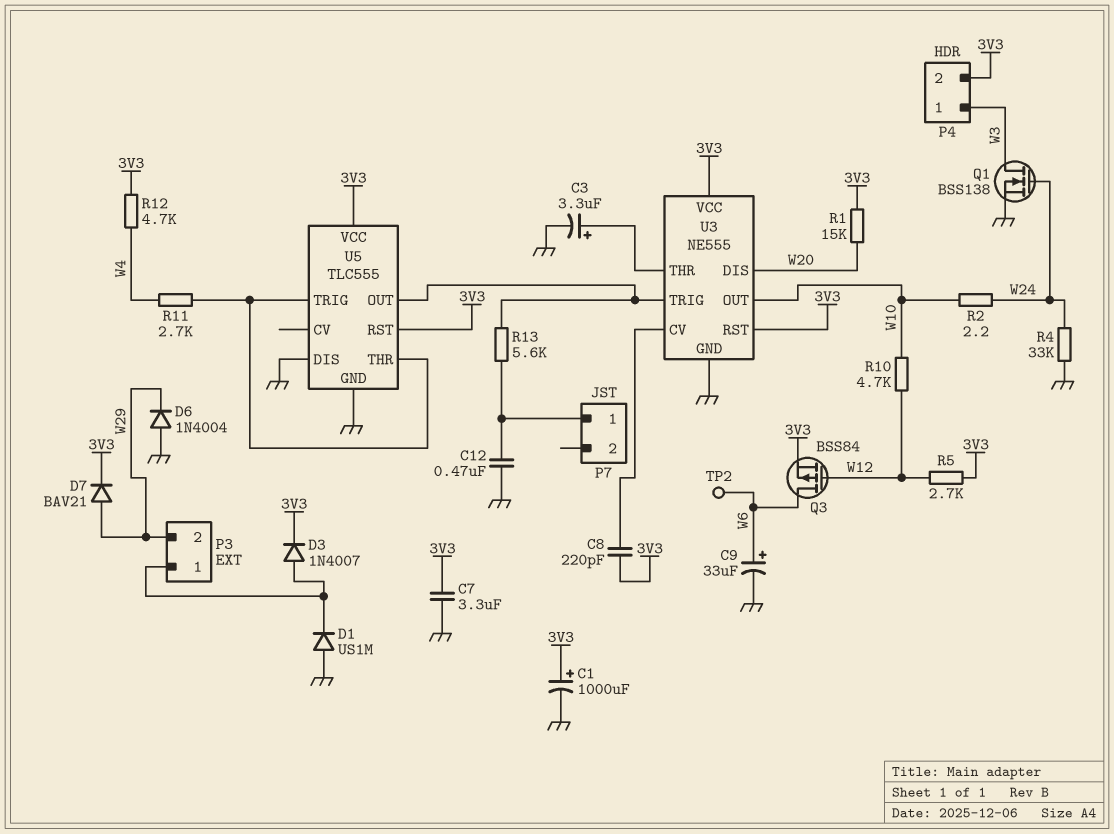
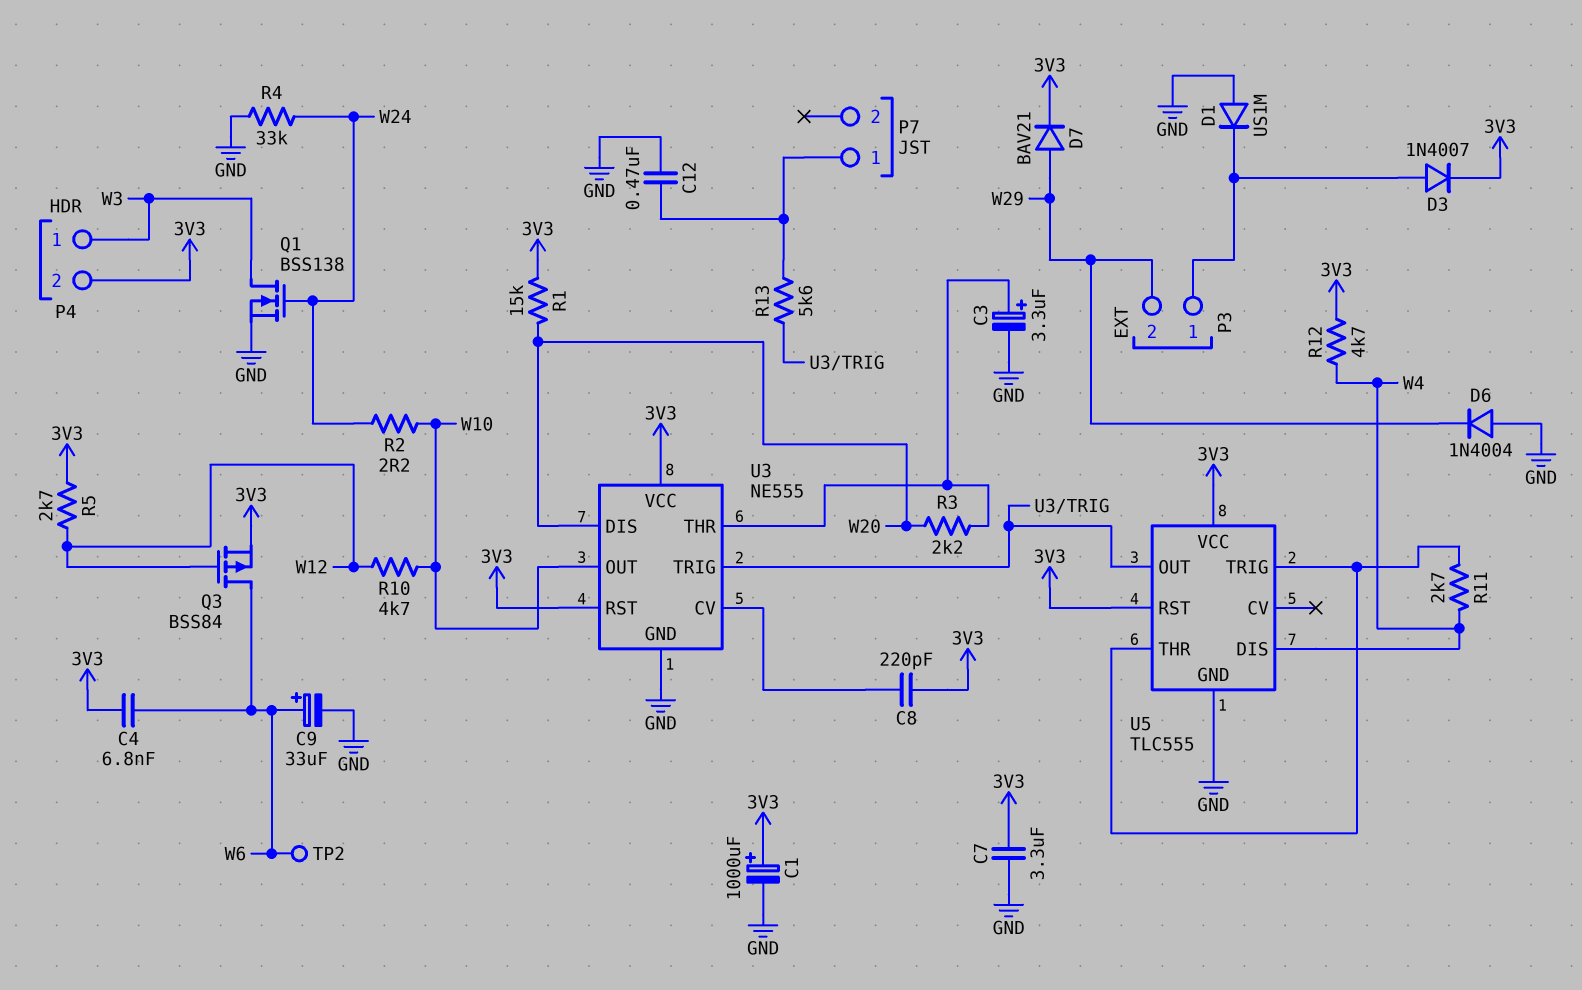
C4: none -> 6.8nF (3V3, W6)
R3: none -> 2.2k (U3/THR, W20)
U5 pin DIS: GND -> W4

